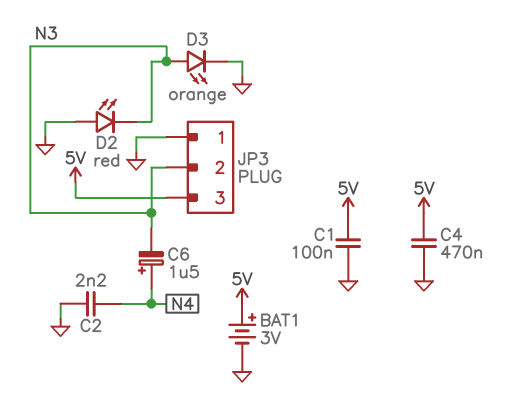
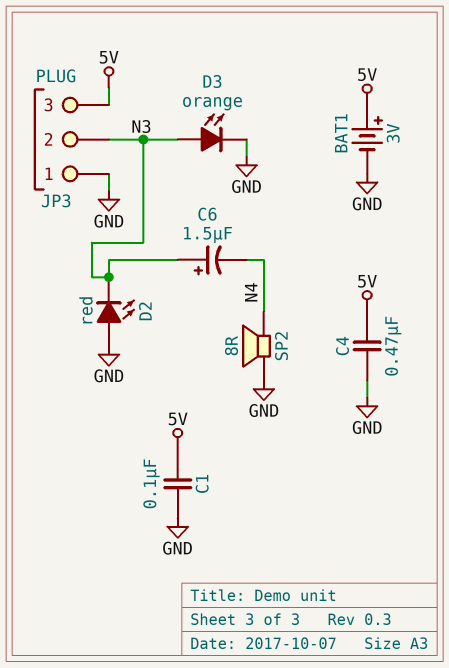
C2: 2.2nF (GND, N4) -> none
C6: 1.5uF (plus N4, minus N3) -> 1.5uF (plus N3, minus N4)
SP2: none -> speaker 8R (GND, N4)

